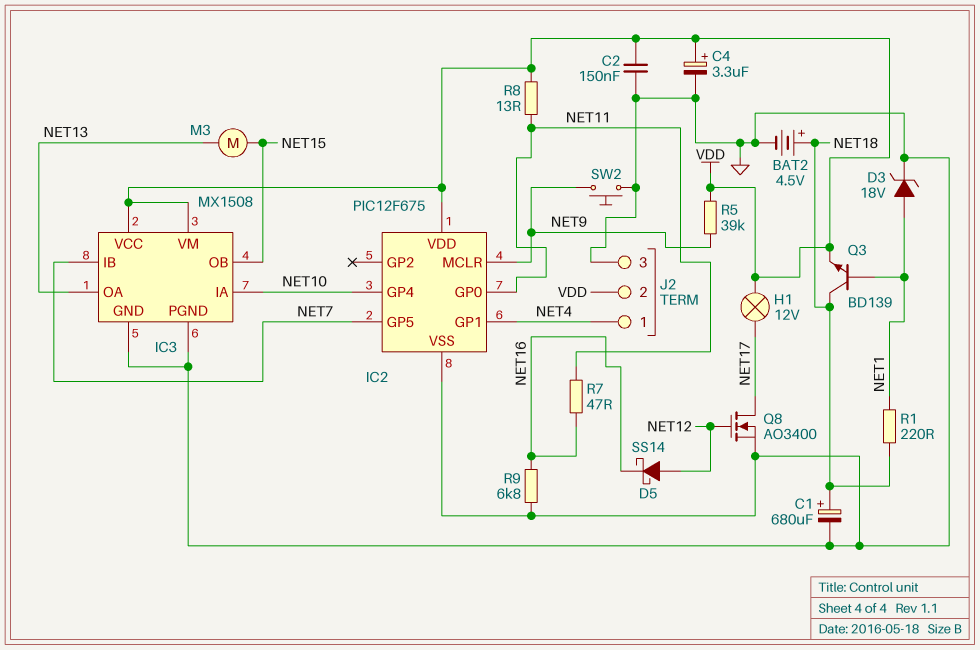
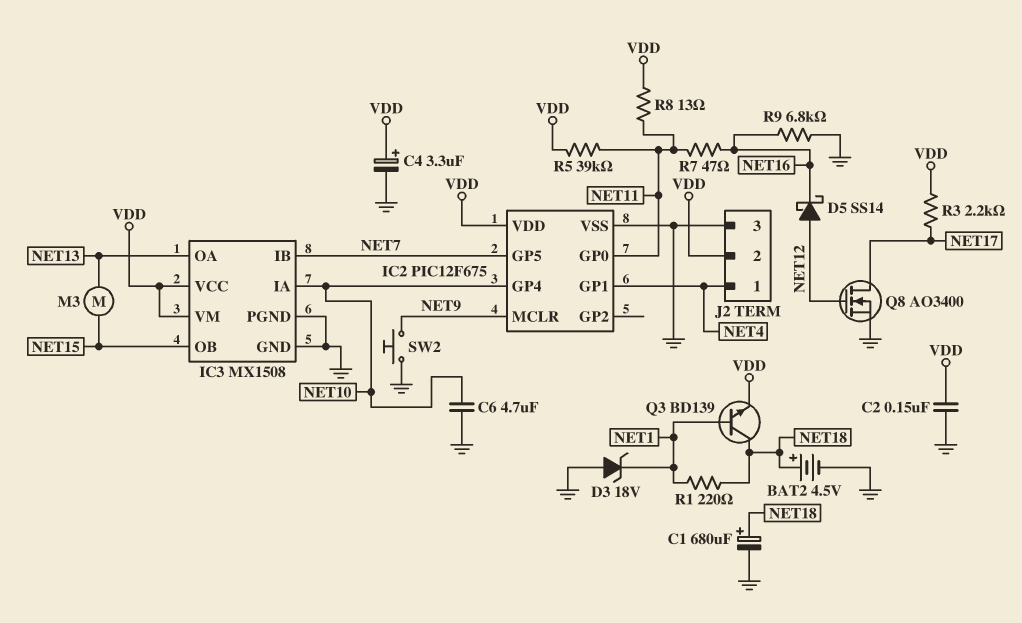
C6: none -> 4.7uF (GND, NET10)
D3: zener 18V (A NET1, K GND) -> zener 18V (A GND, K NET1)
H1: lamp 12V (NET17, VDD) -> none
R3: none -> 2.2k (NET17, VDD)
R5: 39k (NET9, VDD) -> 39k (NET11, VDD)

